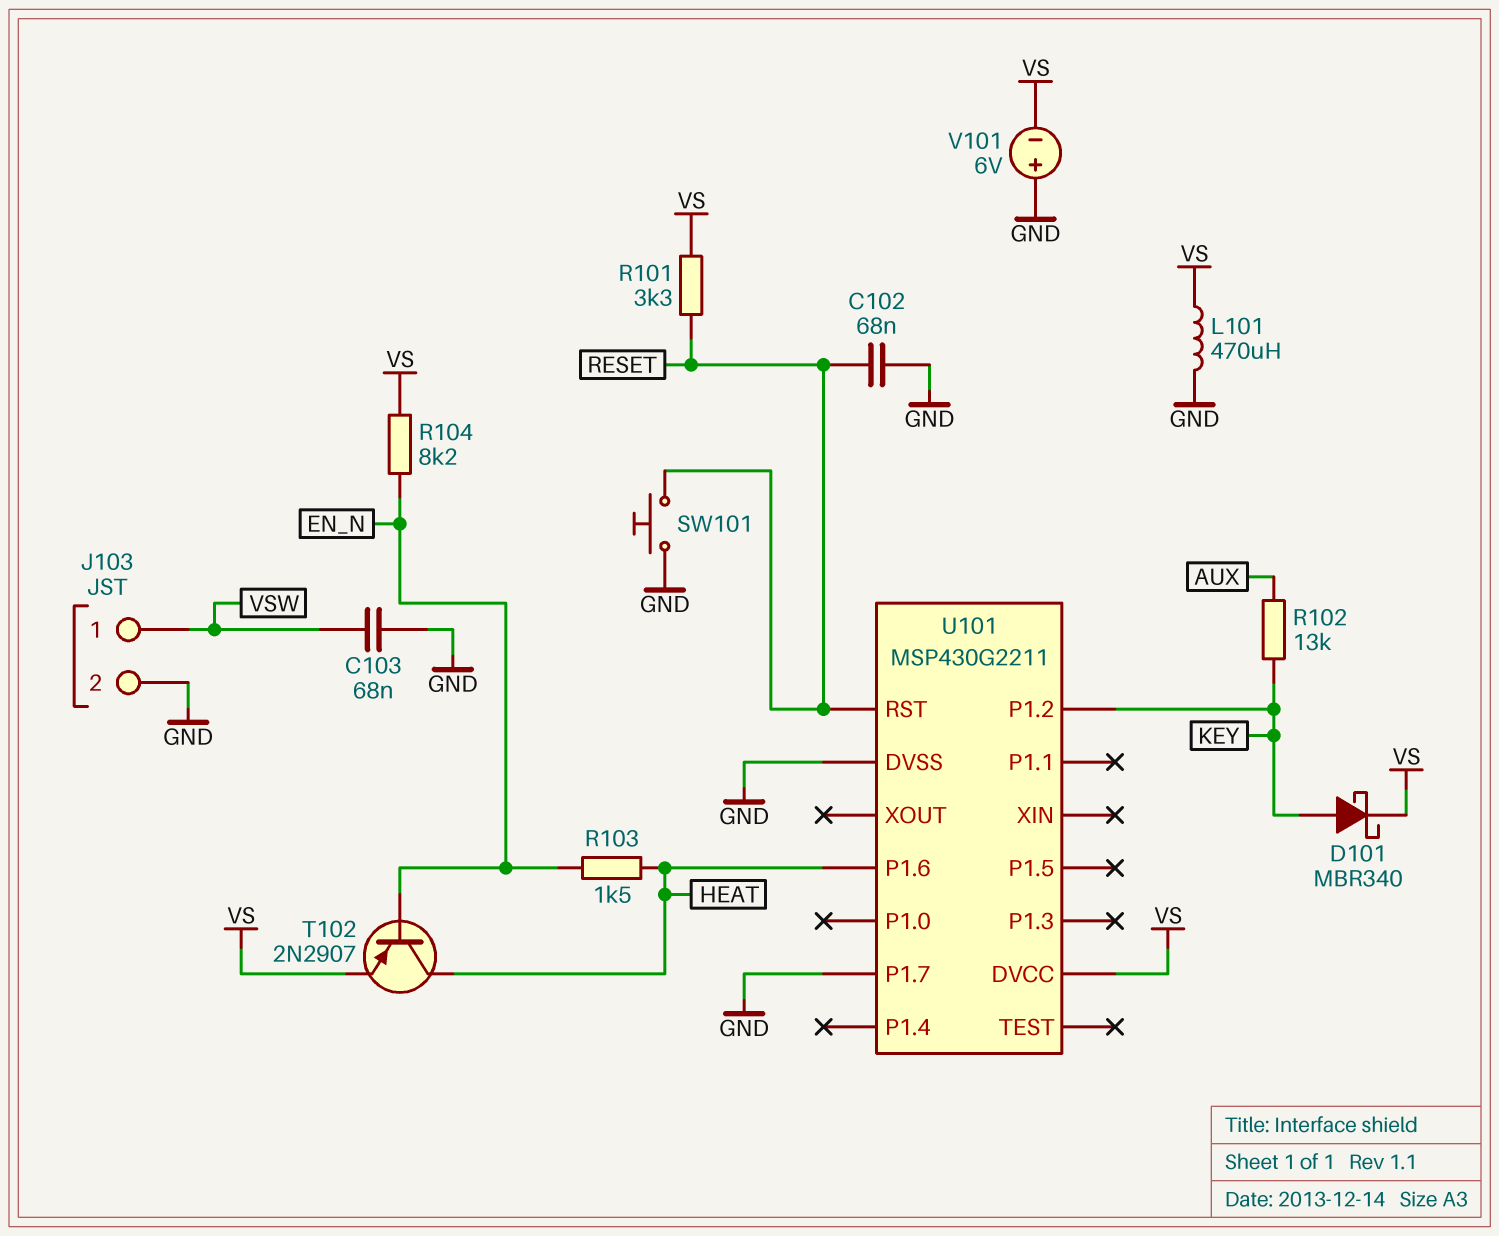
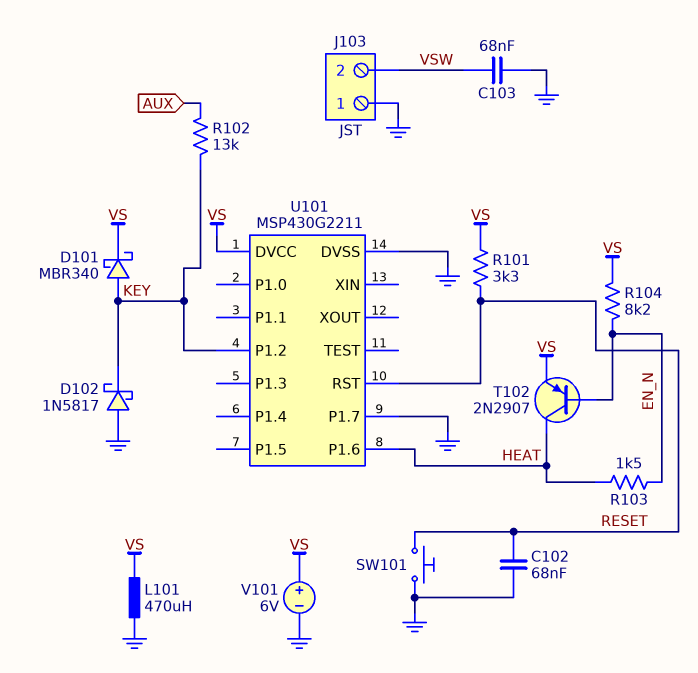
D102: none -> schottky 1N5817 (A GND, K KEY)
J103 pin 1: VSW -> GND
J103 pin 2: GND -> VSW
V101: 6V (plus GND, minus VS) -> 6V (plus VS, minus GND)

